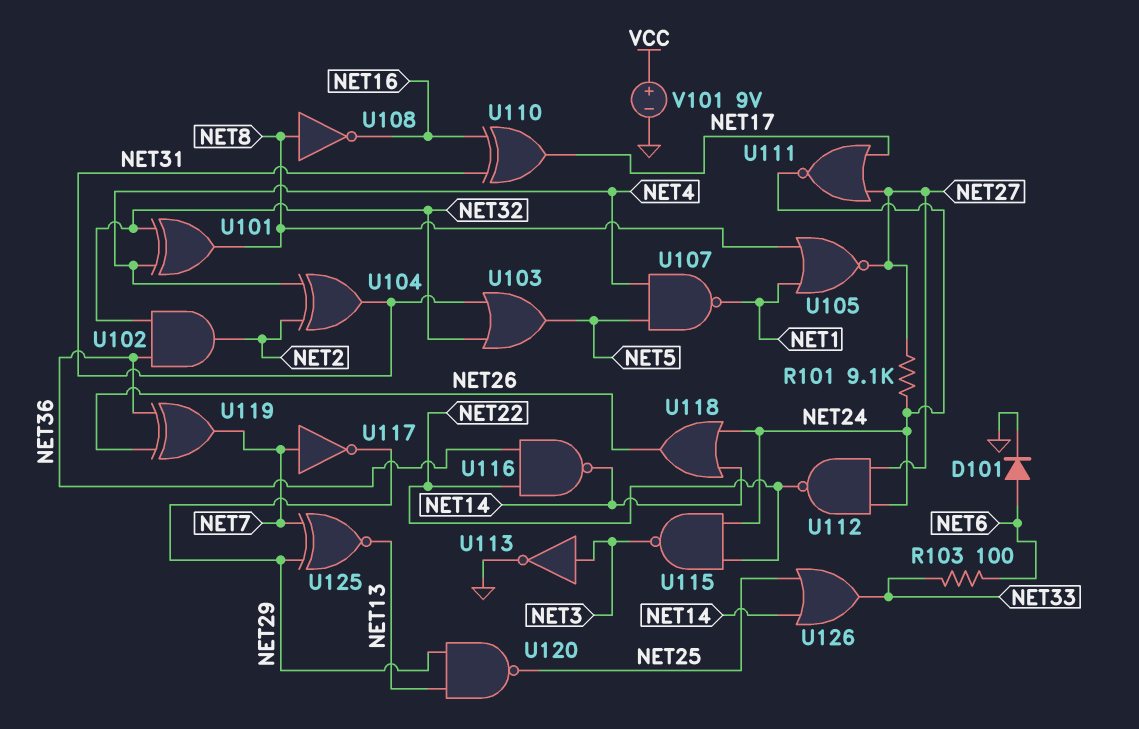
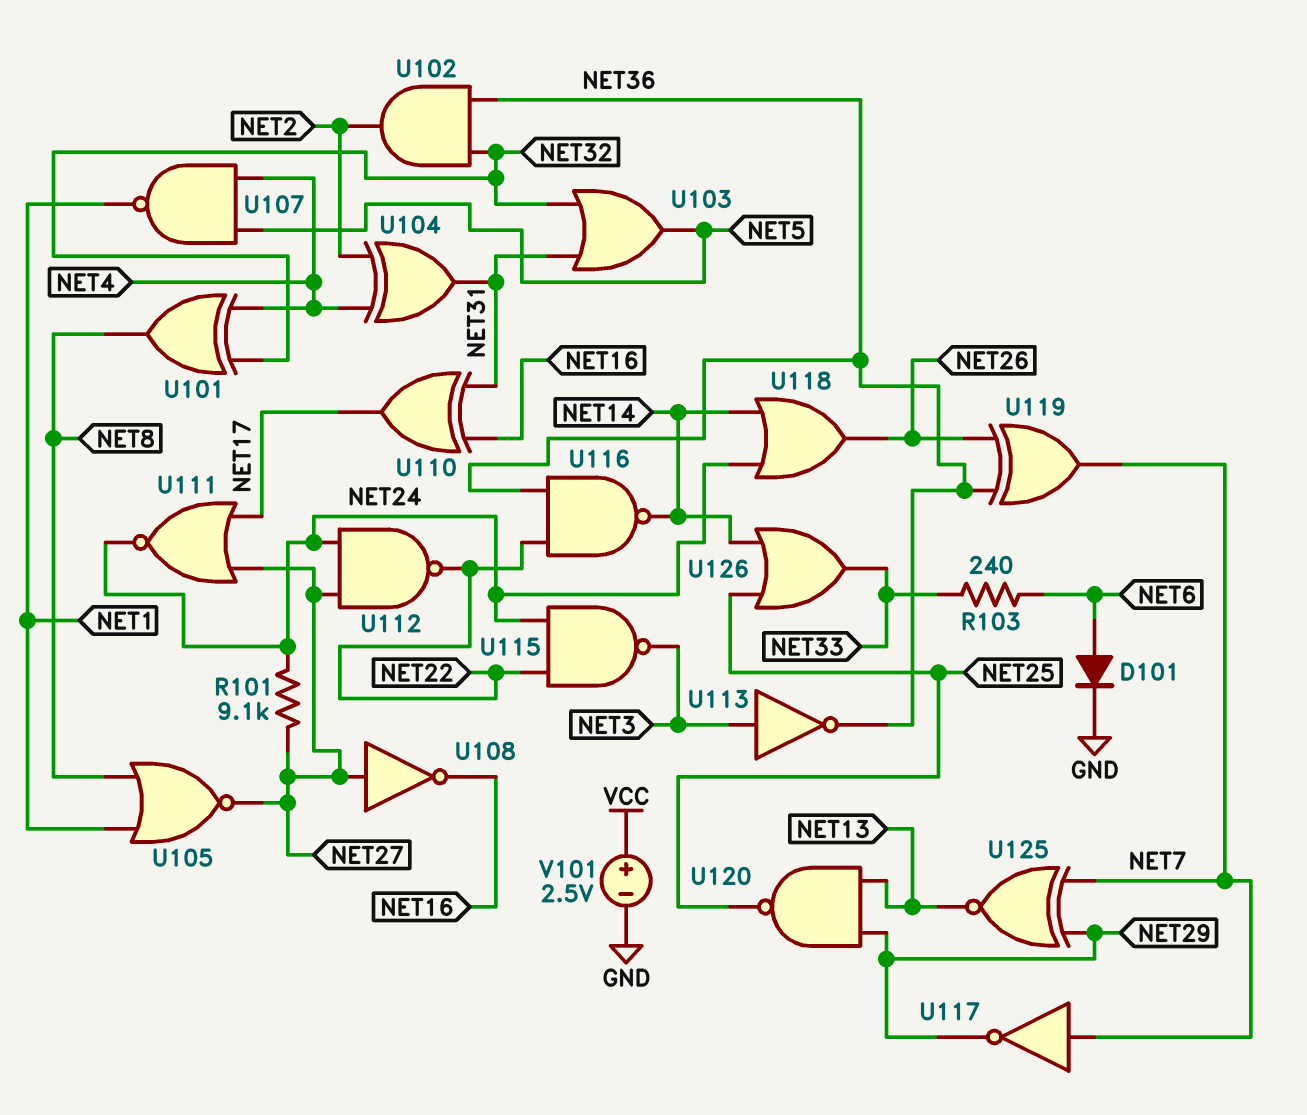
R103: 100 (NET6, NET33) -> 240 (NET6, NET33)
U108: NOT (in NET8, out NET16) -> NOT (in NET27, out NET16)
U113: NOT (in NET3, out GND) -> NOT (in NET3, out NET36)
V101: 9V (plus VCC, minus GND) -> 2.5V (plus VCC, minus GND)

